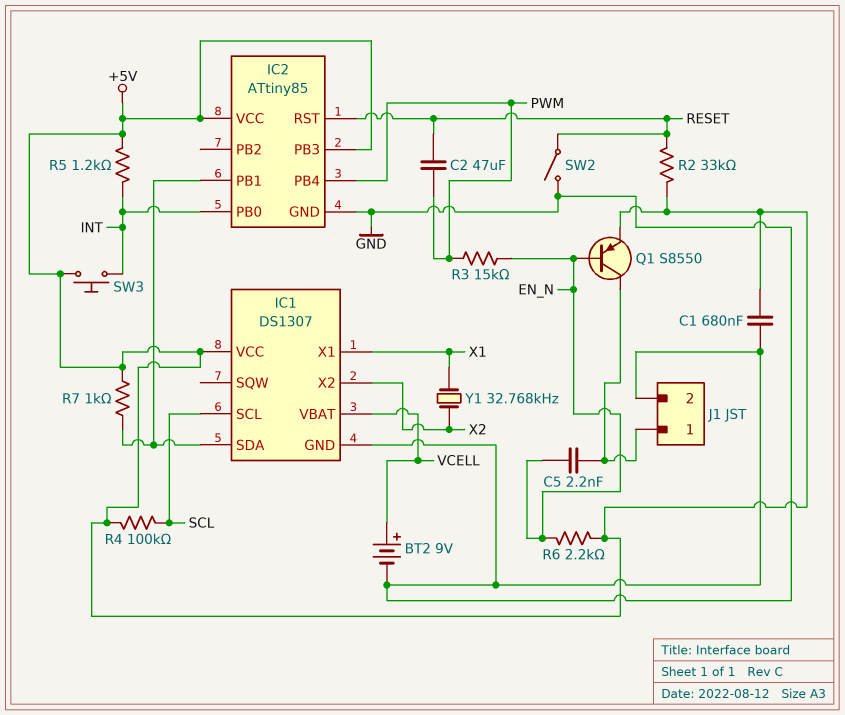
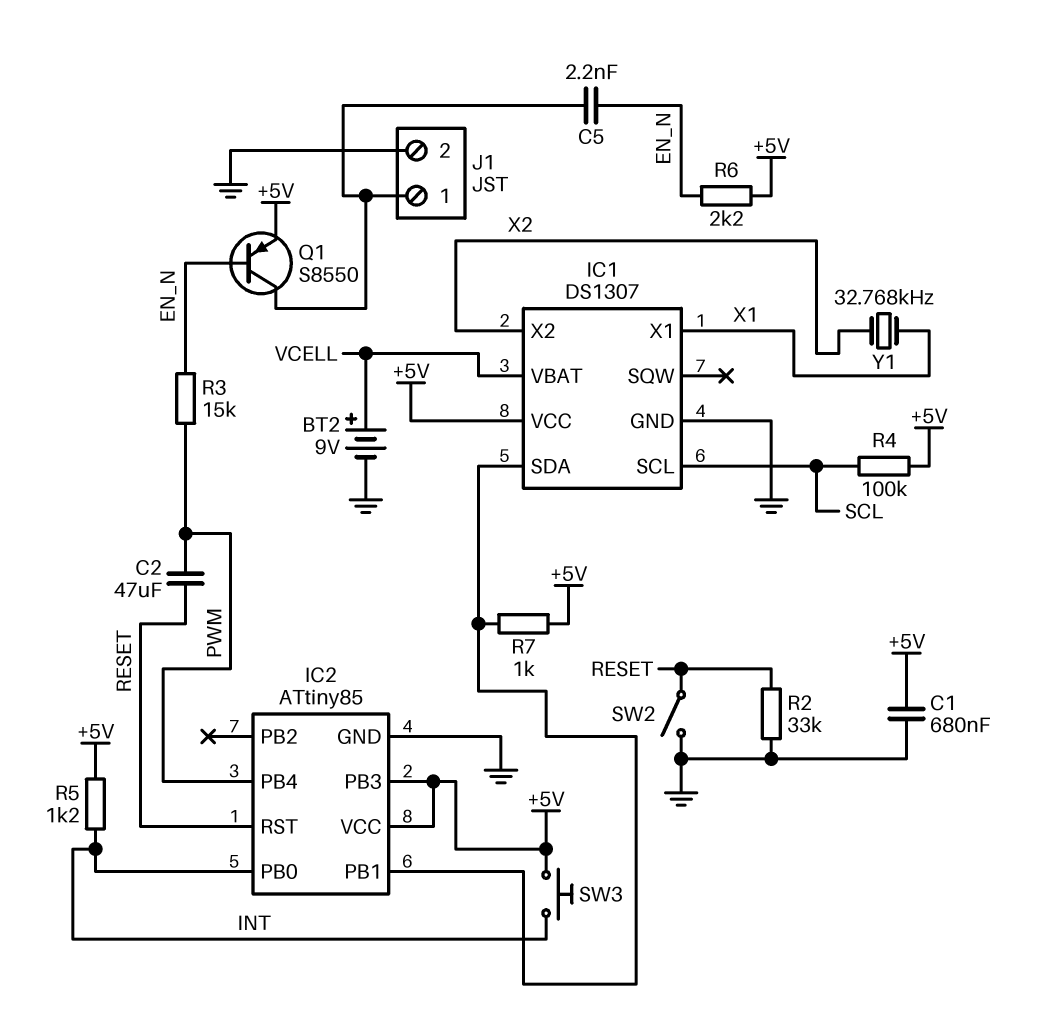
R2: 33k (+5V, RESET) -> 33k (GND, RESET)

